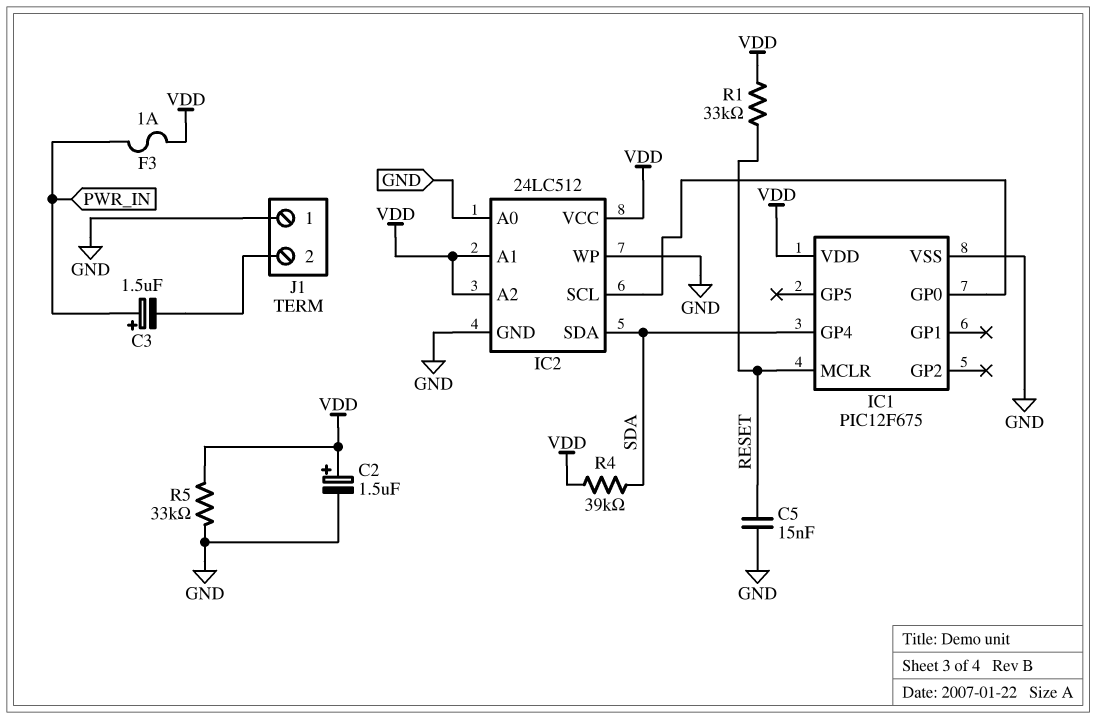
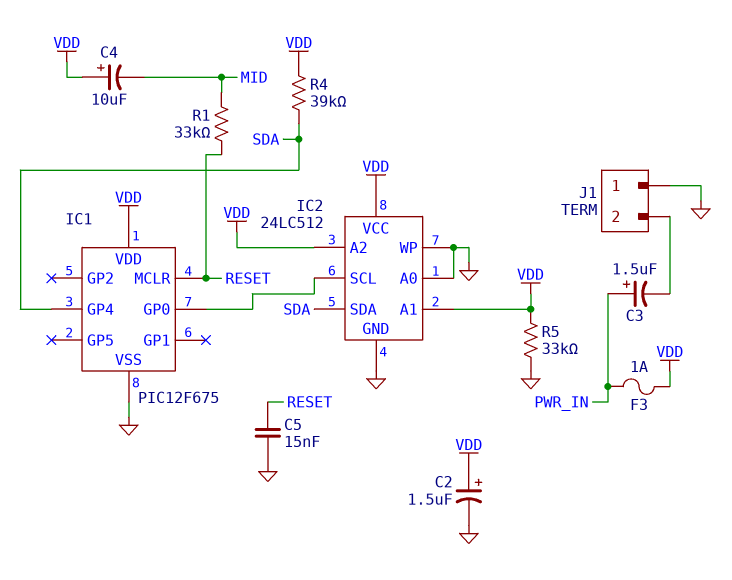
C4: none -> 10uF (plus VDD, minus MID)
R1: 33k (RESET, VDD) -> 33k (MID, RESET)

